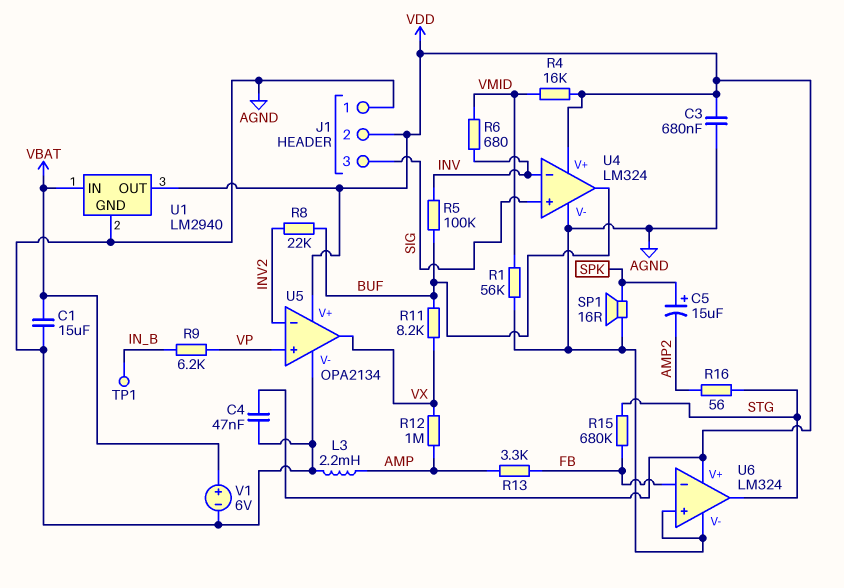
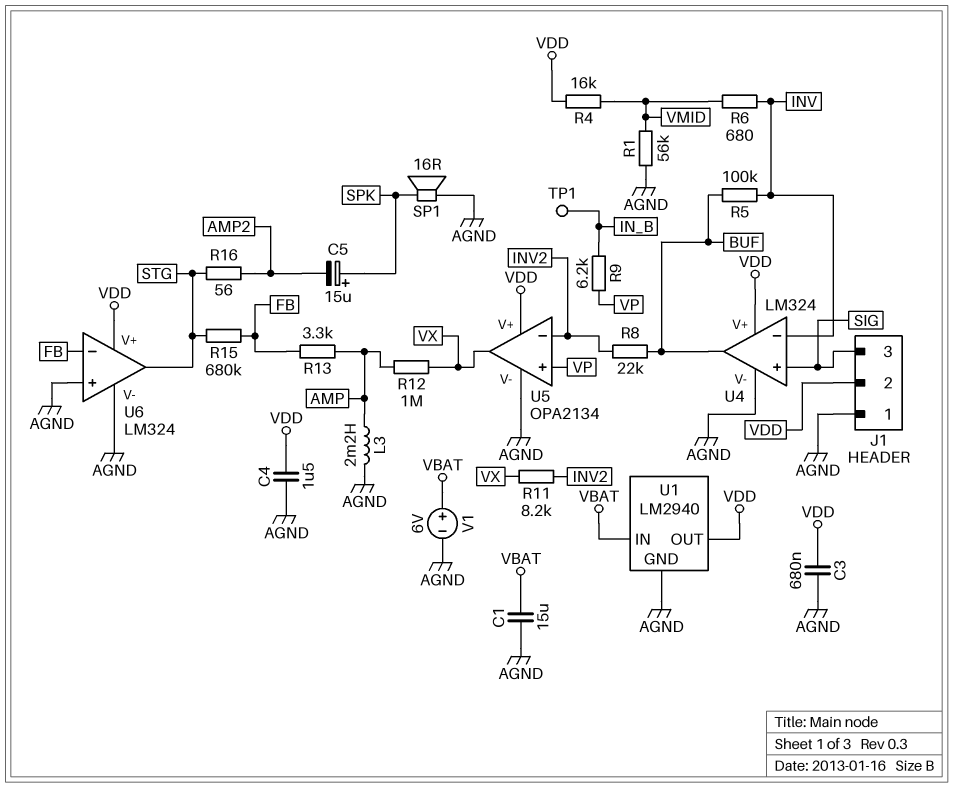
C4: 47nF (AGND, VDD) -> 1.5uF (AGND, VDD)
R11: 8.2k (BUF, VX) -> 8.2k (INV2, VX)

